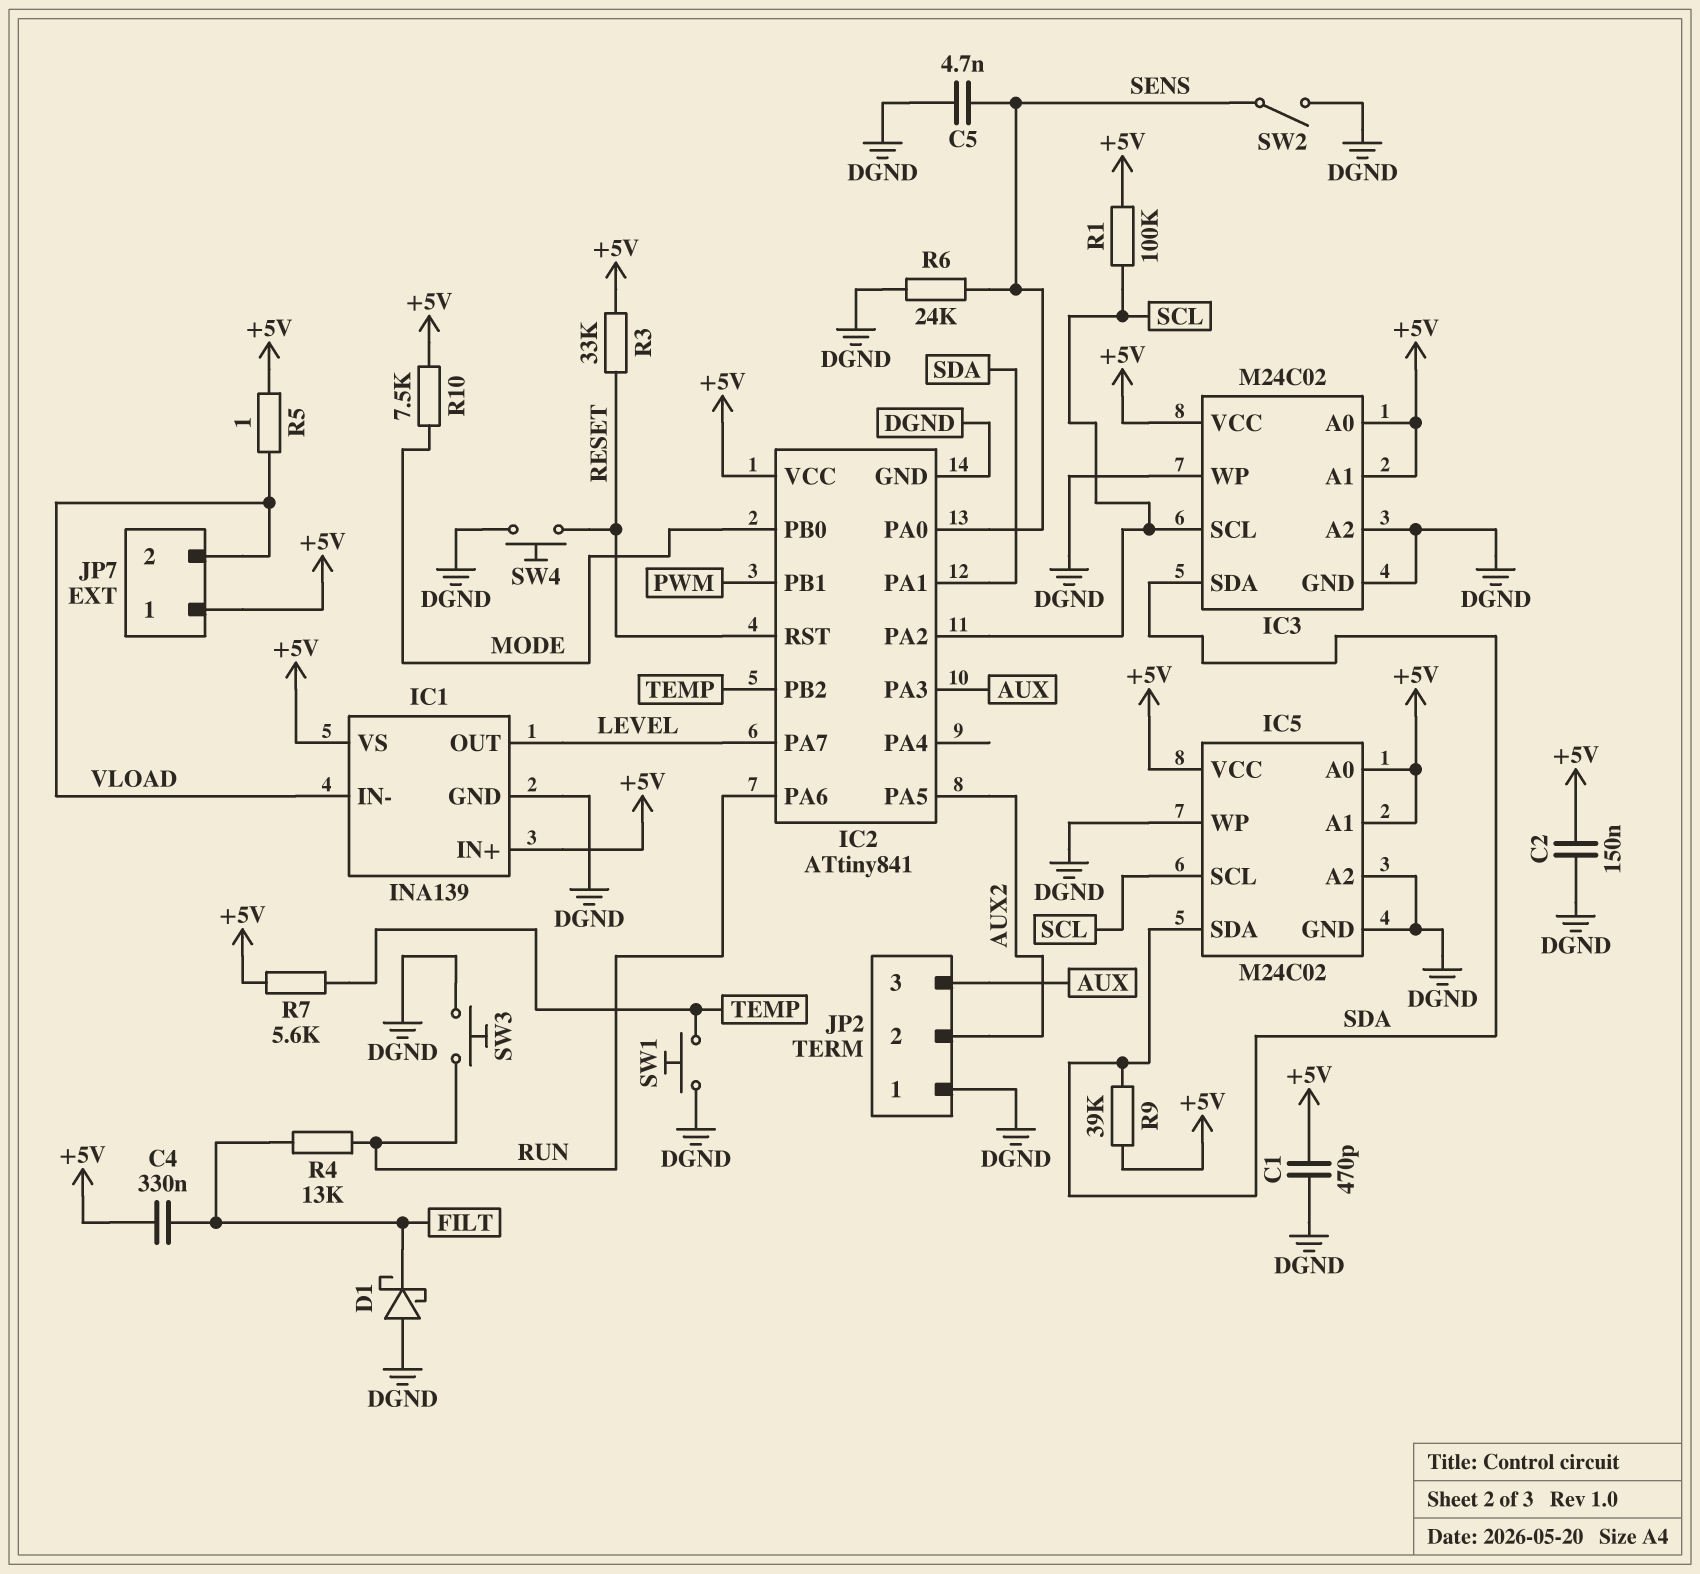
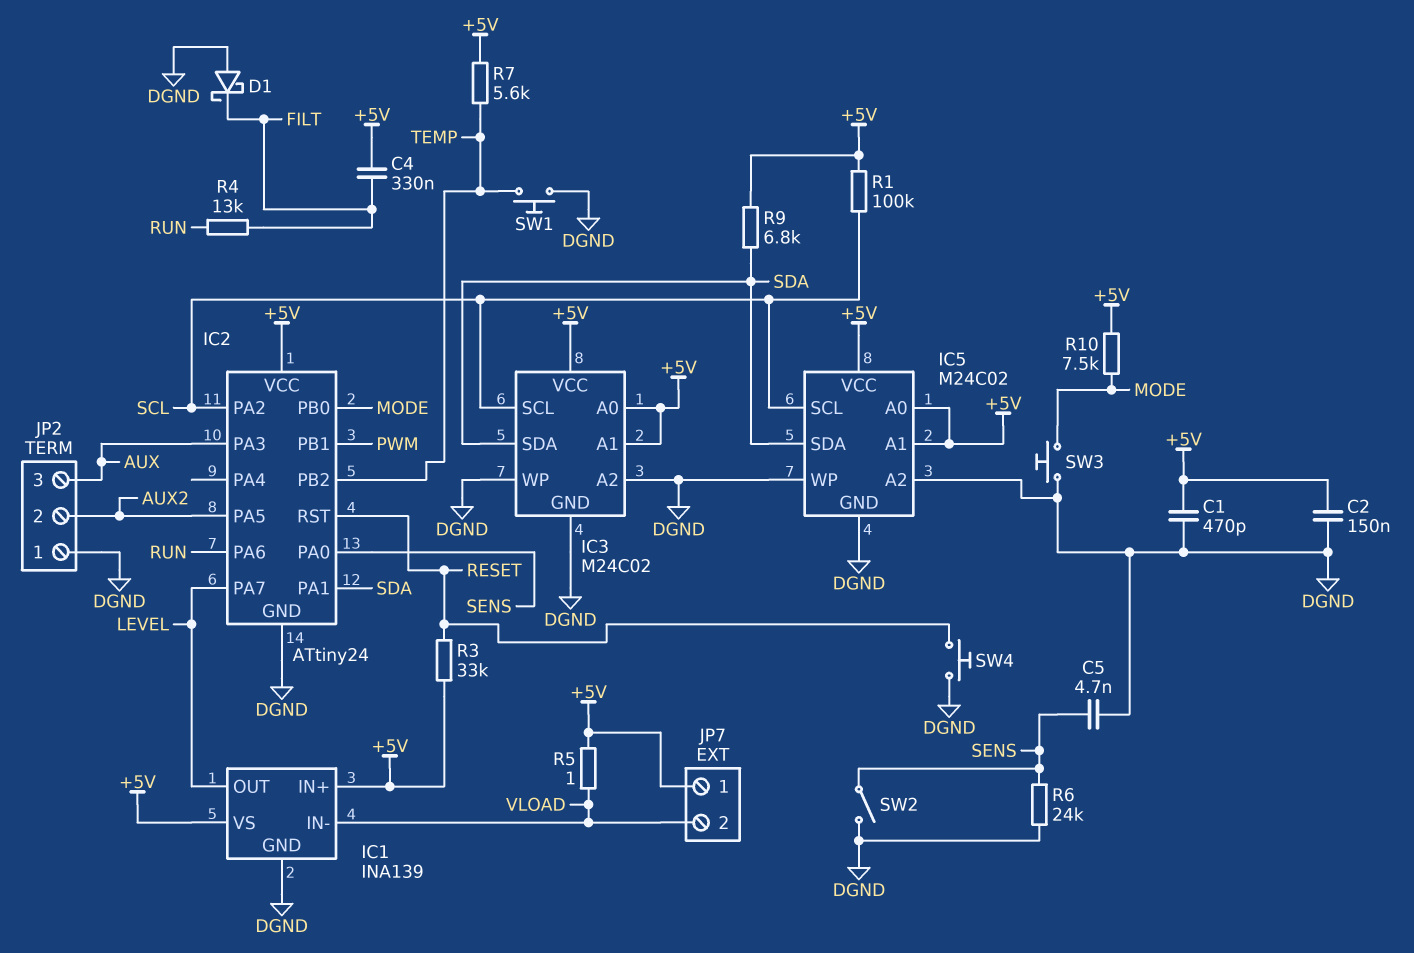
IC2: ATtiny841 -> ATtiny24
R9: 39k (+5V, SDA) -> 6.8k (+5V, SDA)
SW3: button (DGND, RUN) -> button (DGND, MODE)

